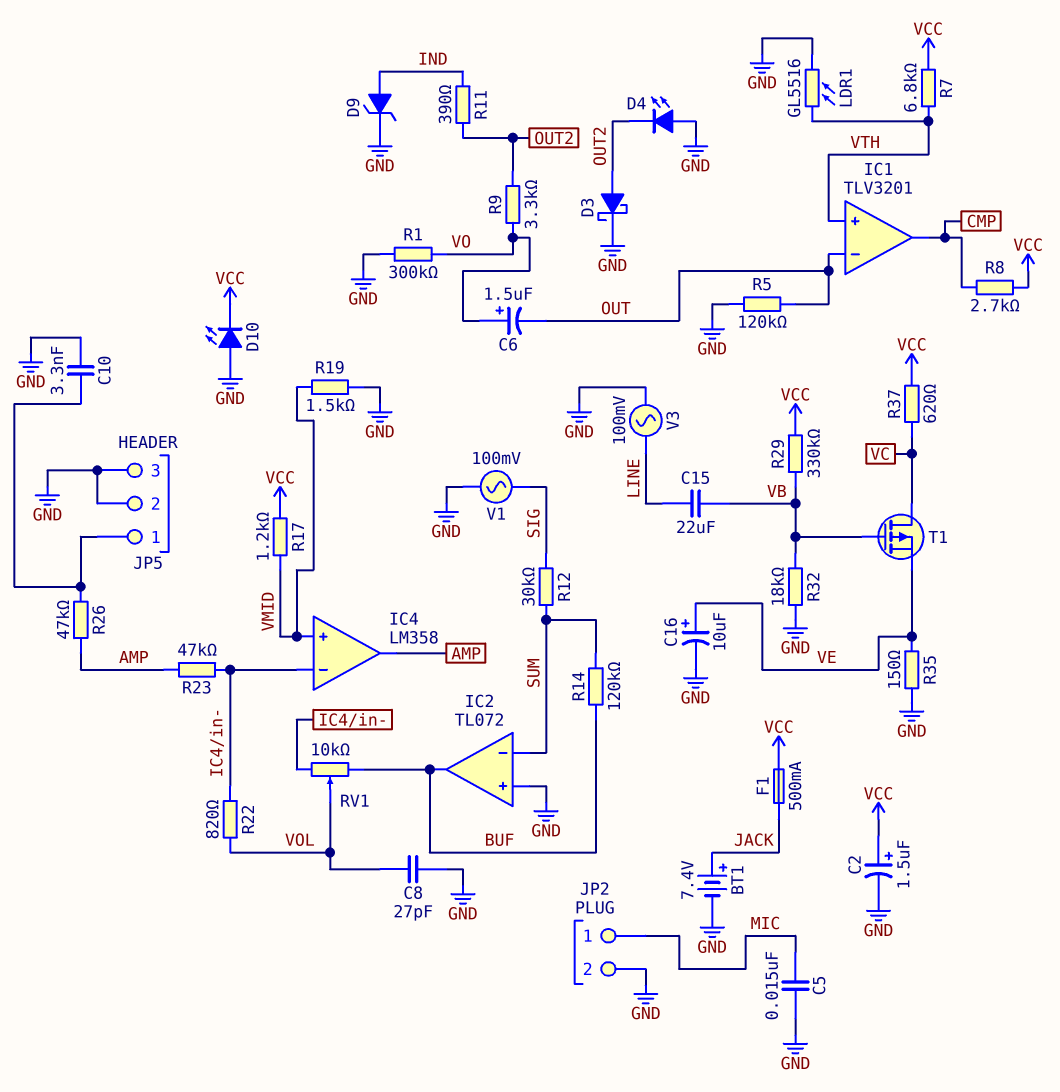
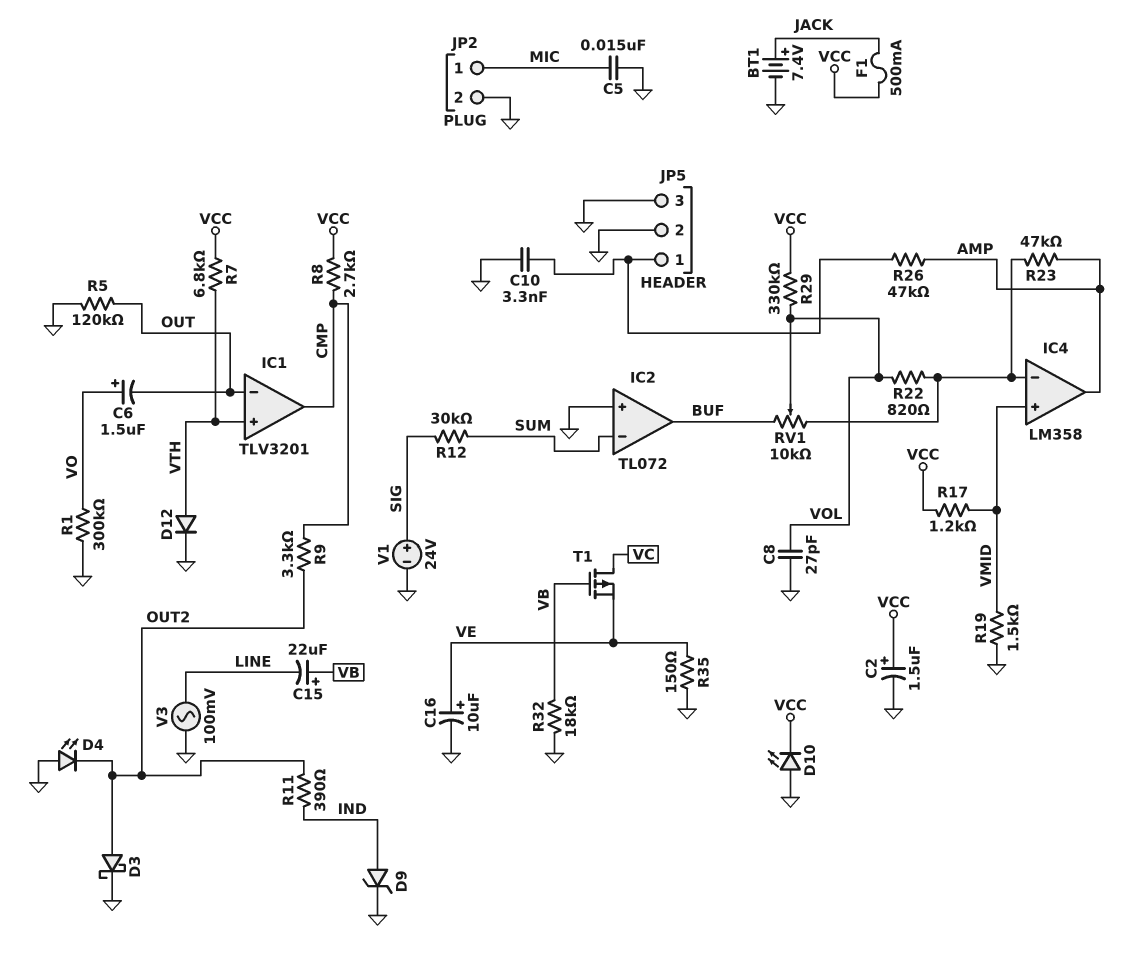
C15: 22uF (LINE, VB) -> 22uF (plus VB, minus LINE)
D12: none -> diode (A VTH, K GND)
LDR1: GL5516 (GND, VTH) -> none
R9: 3.3k (OUT2, VO) -> 3.3k (CMP, OUT2)
R14: 120k (BUF, SUM) -> none
R29: 330k (VB, VCC) -> 330k (VCC, VOL)
R37: 620 (VC, VCC) -> none
V1: AC 100mV (GND, SIG) -> 24V (plus SIG, minus GND)

